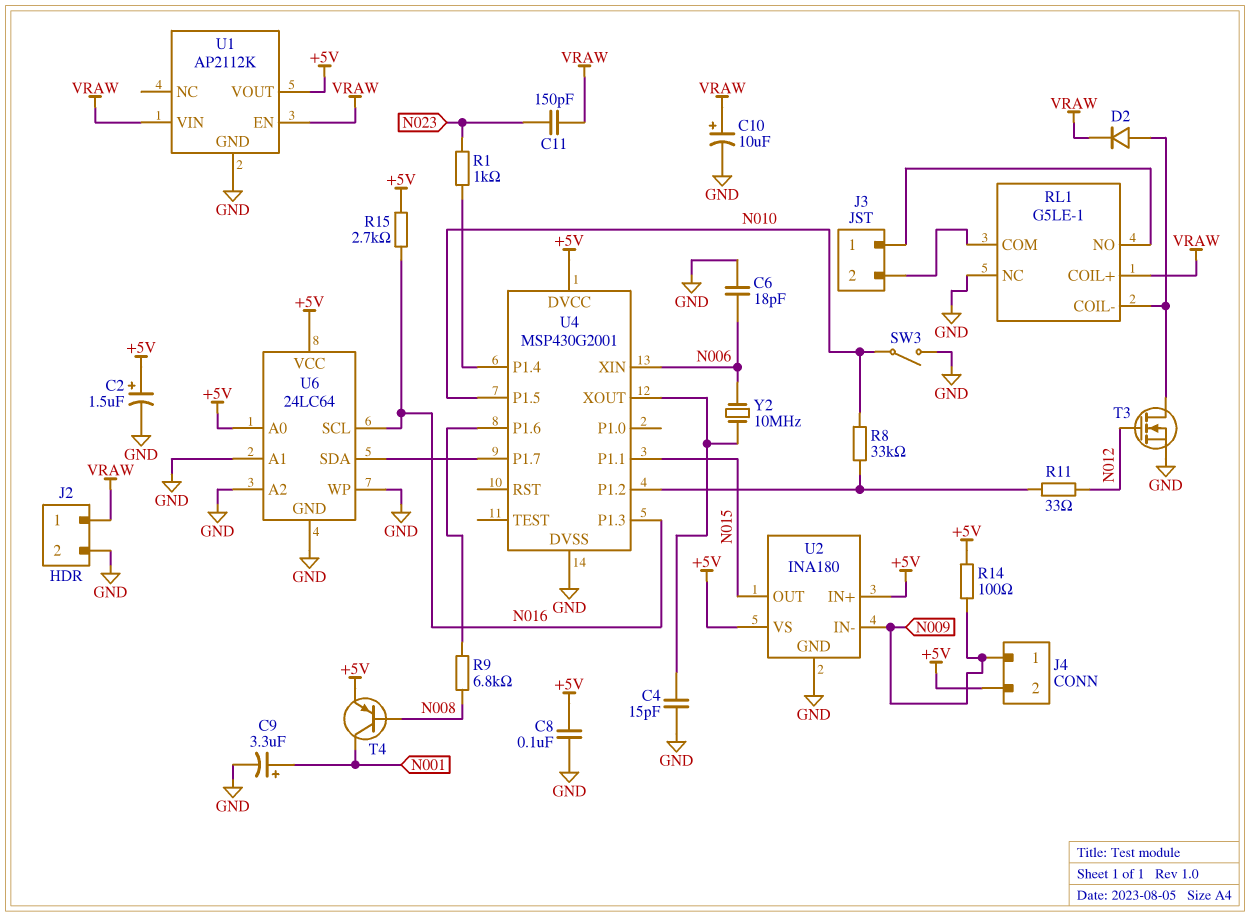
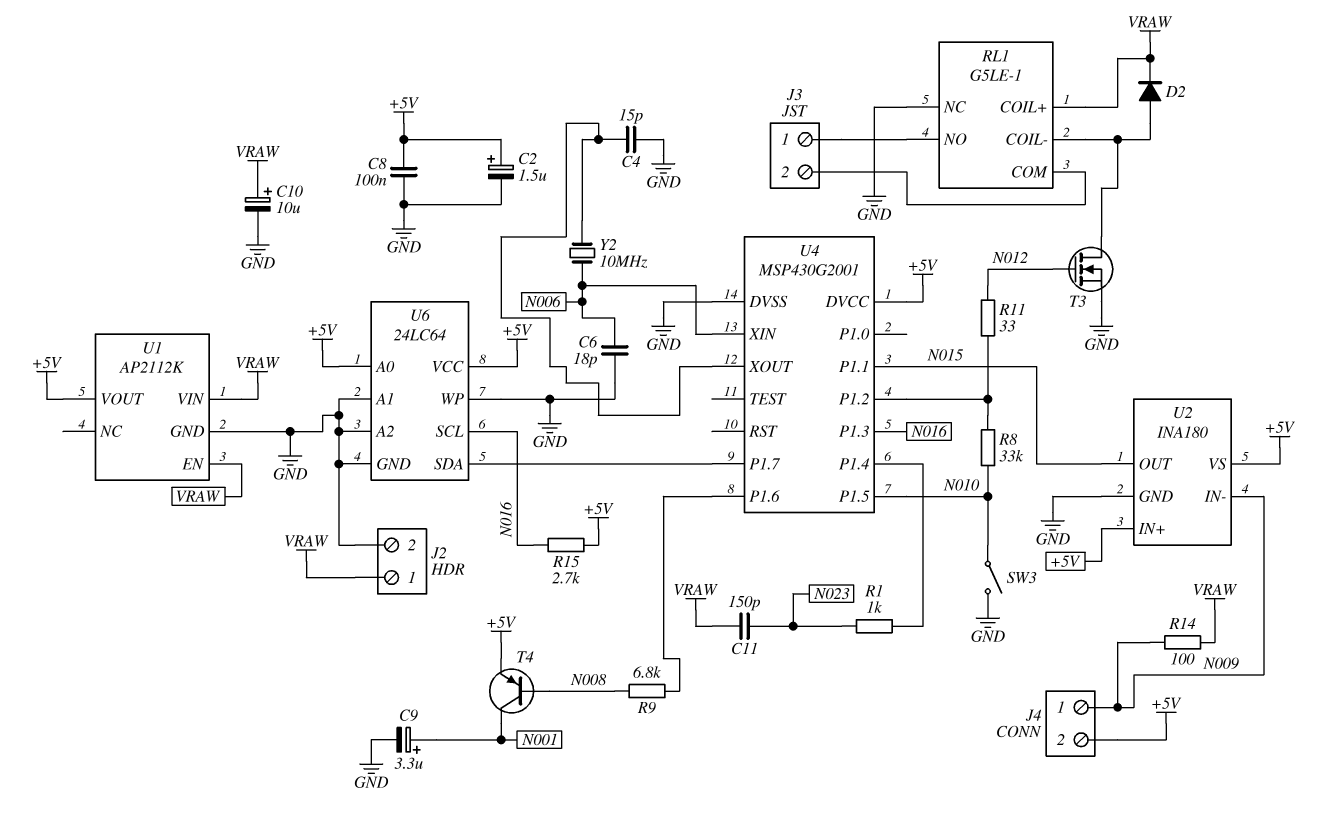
R14: 100 (+5V, N009) -> 100 (N009, VRAW)

